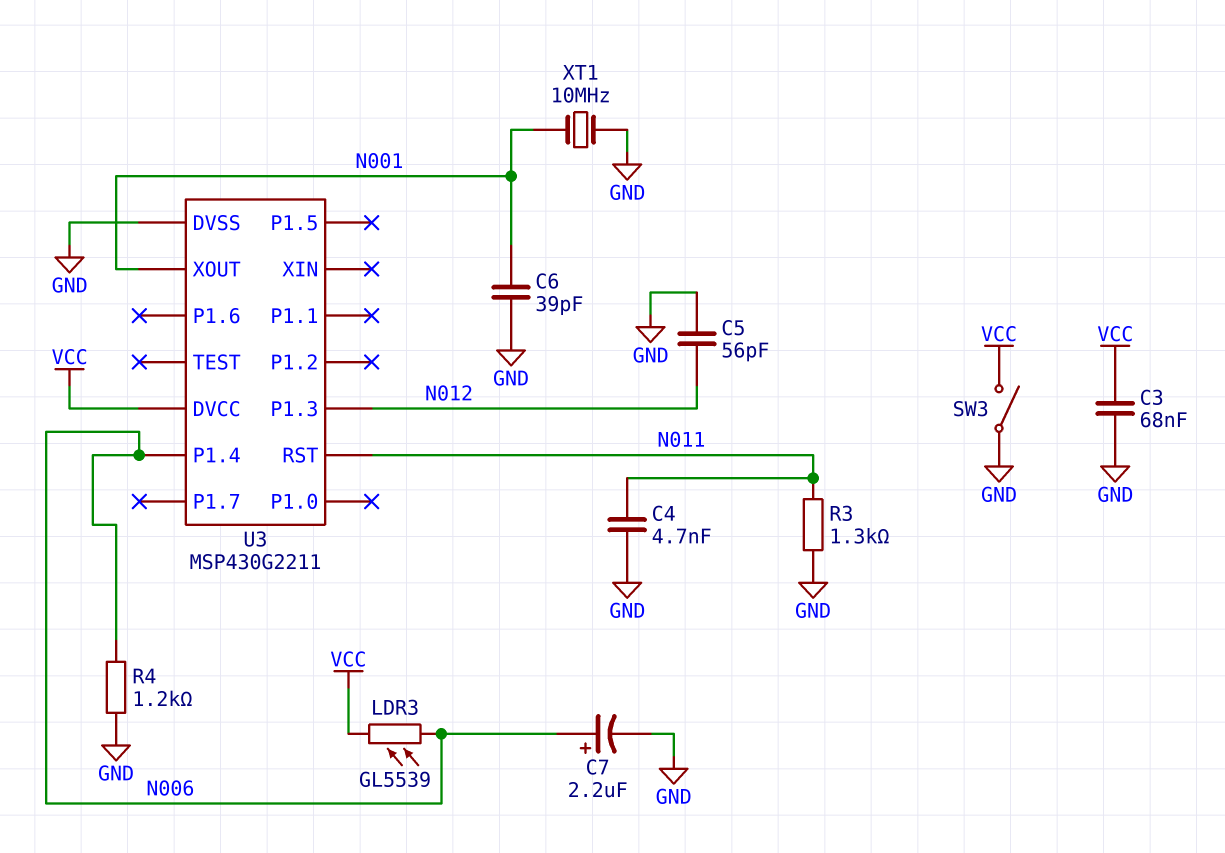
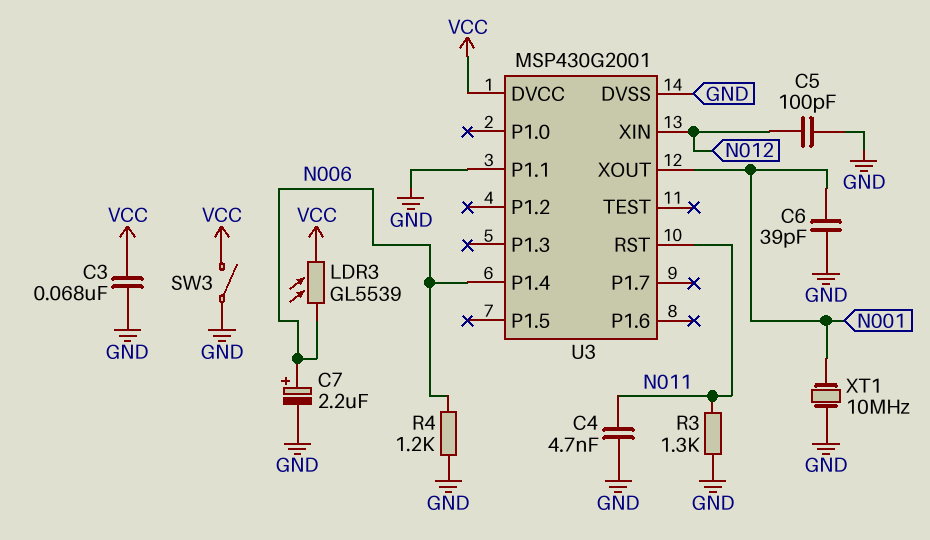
C5: 56pF (GND, N012) -> 100pF (GND, N012)
U3: MSP430G2211 -> MSP430G2001
U3 pin P1.1: none -> GND
U3 pin P1.3: N012 -> none
U3 pin XIN: none -> N012

